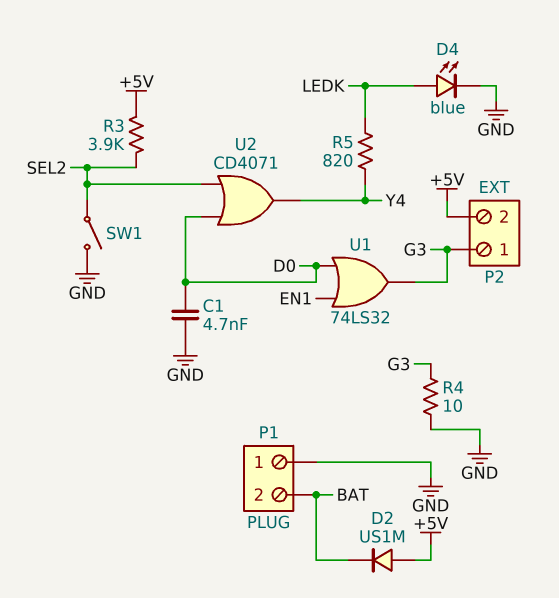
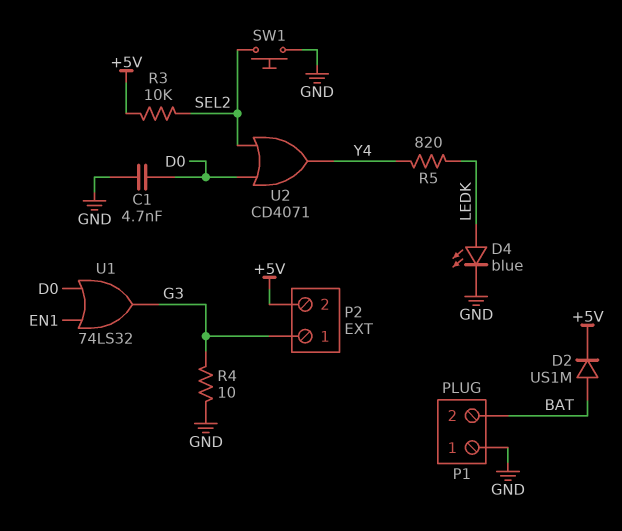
D2: diode US1M (A +5V, K BAT) -> diode US1M (A BAT, K +5V)
R3: 3.9k (+5V, SEL2) -> 10k (+5V, SEL2)
SW1: switch (GND, SEL2) -> button (GND, SEL2)

